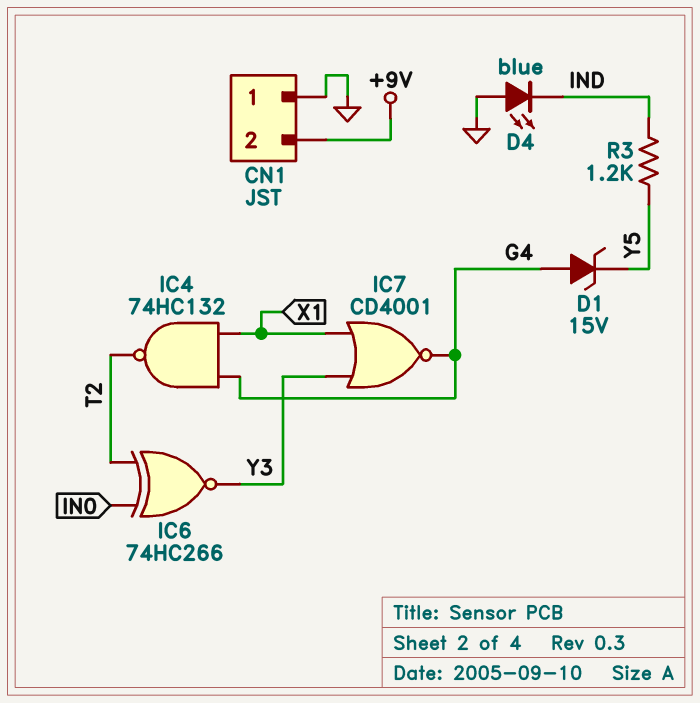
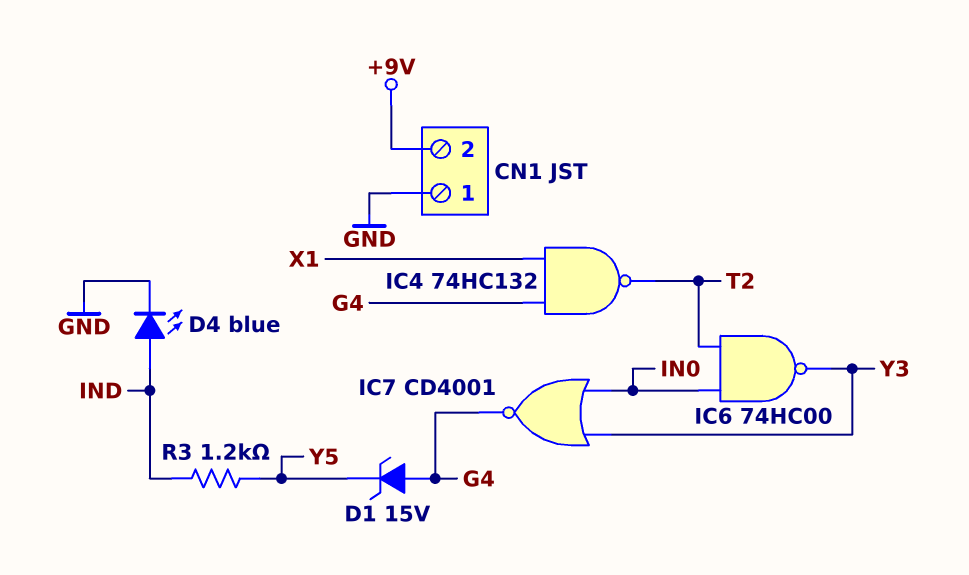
D4: LED blue (A GND, K IND) -> LED blue (A IND, K GND)
IC6: XNOR 74HC266 (in IN0, in T2, out Y3) -> NAND 74HC00 (in IN0, in T2, out Y3)
IC7: NOR CD4001 (in X1, in Y3, out G4) -> NOR CD4001 (in IN0, in Y3, out G4)

